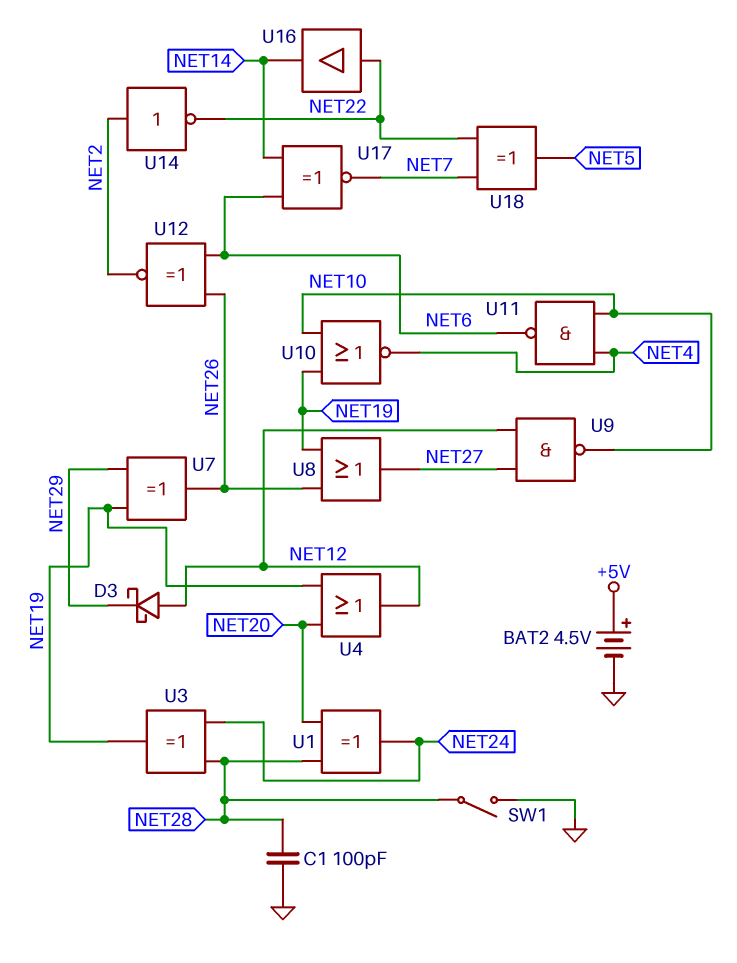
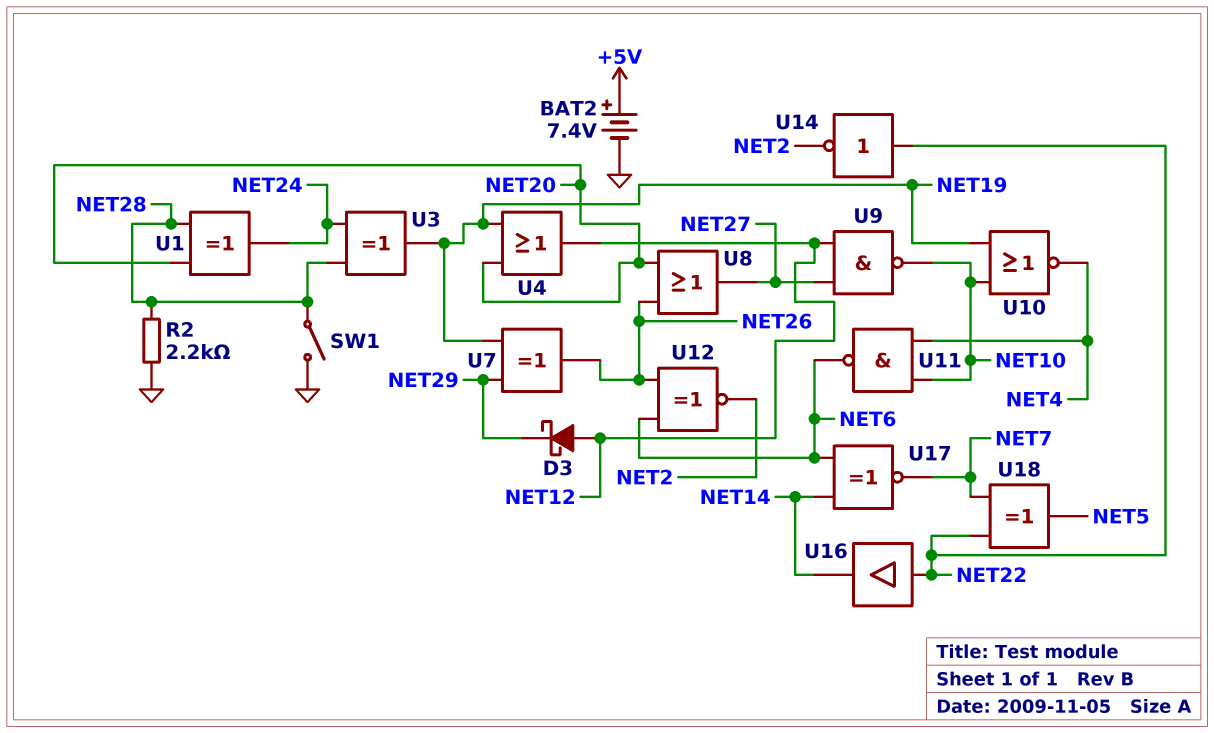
BAT2: 4.5V (plus +5V, minus GND) -> 7.4V (plus +5V, minus GND)
C1: 100pF (GND, NET28) -> none
R2: none -> 2.2k (GND, NET28)
U8: OR (in NET19, in NET26, out NET27) -> OR (in NET20, in NET26, out NET27)
U14: NOT (in NET2, out NET22) -> NOT (in NET22, out NET2)

